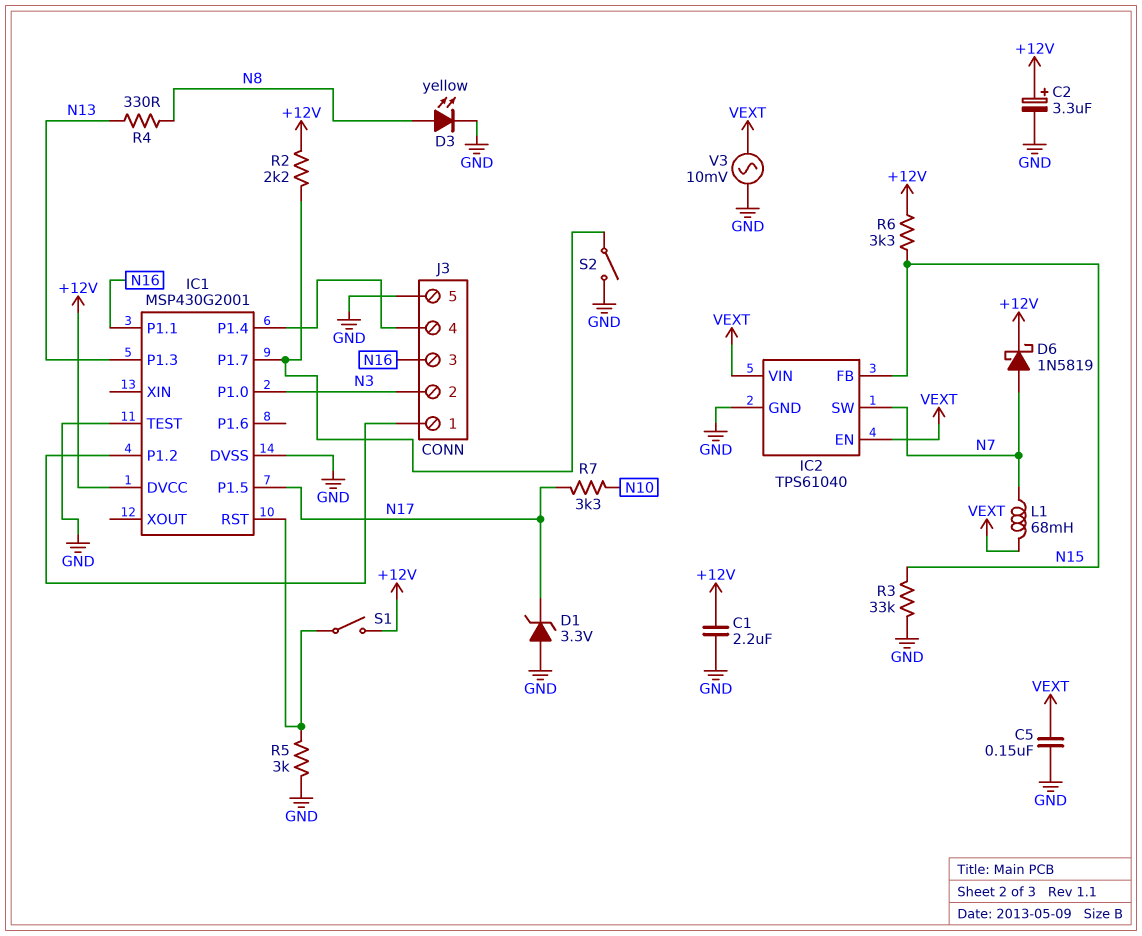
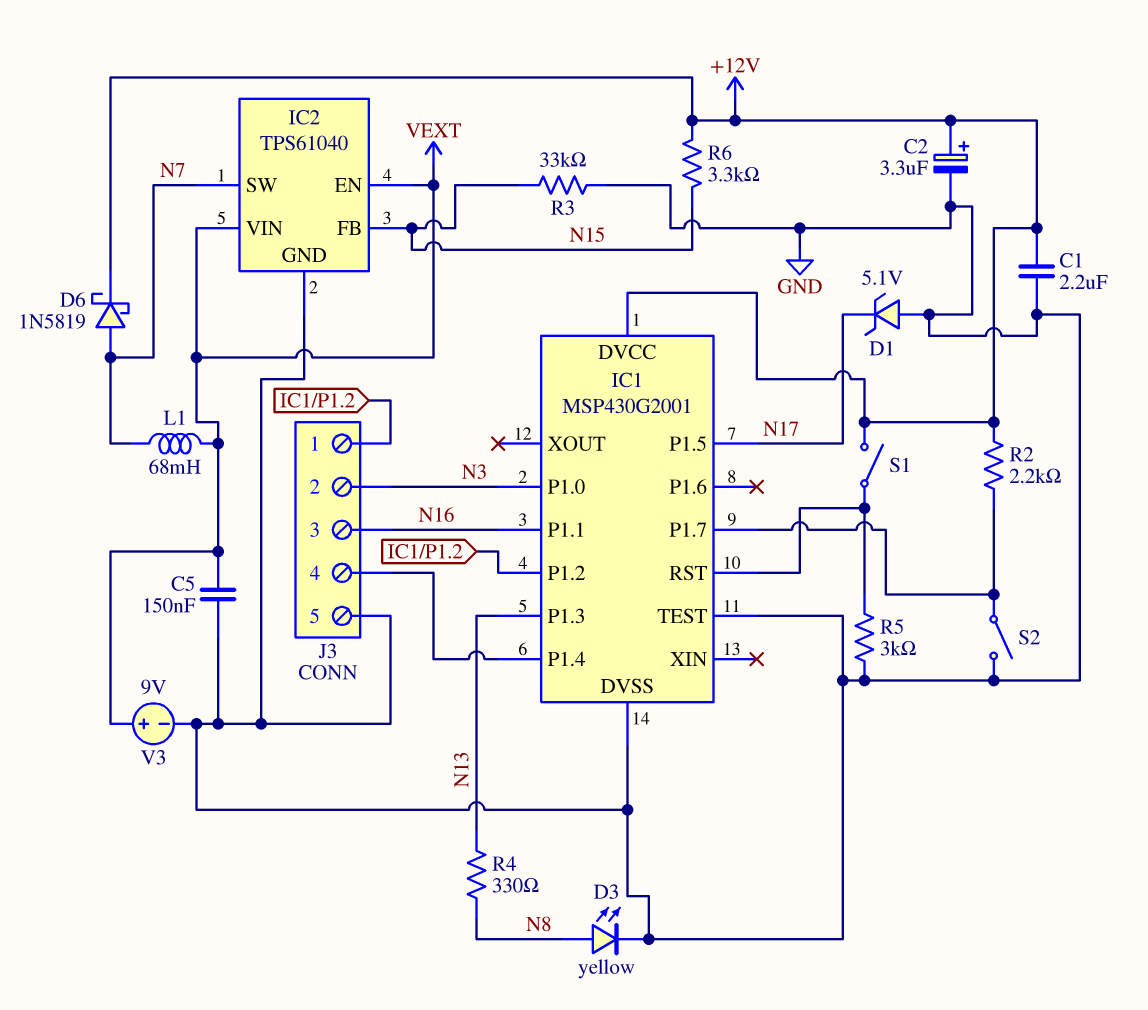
D1: zener 3.3V (A GND, K N17) -> zener 5.1V (A GND, K N17)
R7: 3.3k (N10, N17) -> none
V3: AC 10mV (GND, VEXT) -> 9V (plus VEXT, minus GND)

